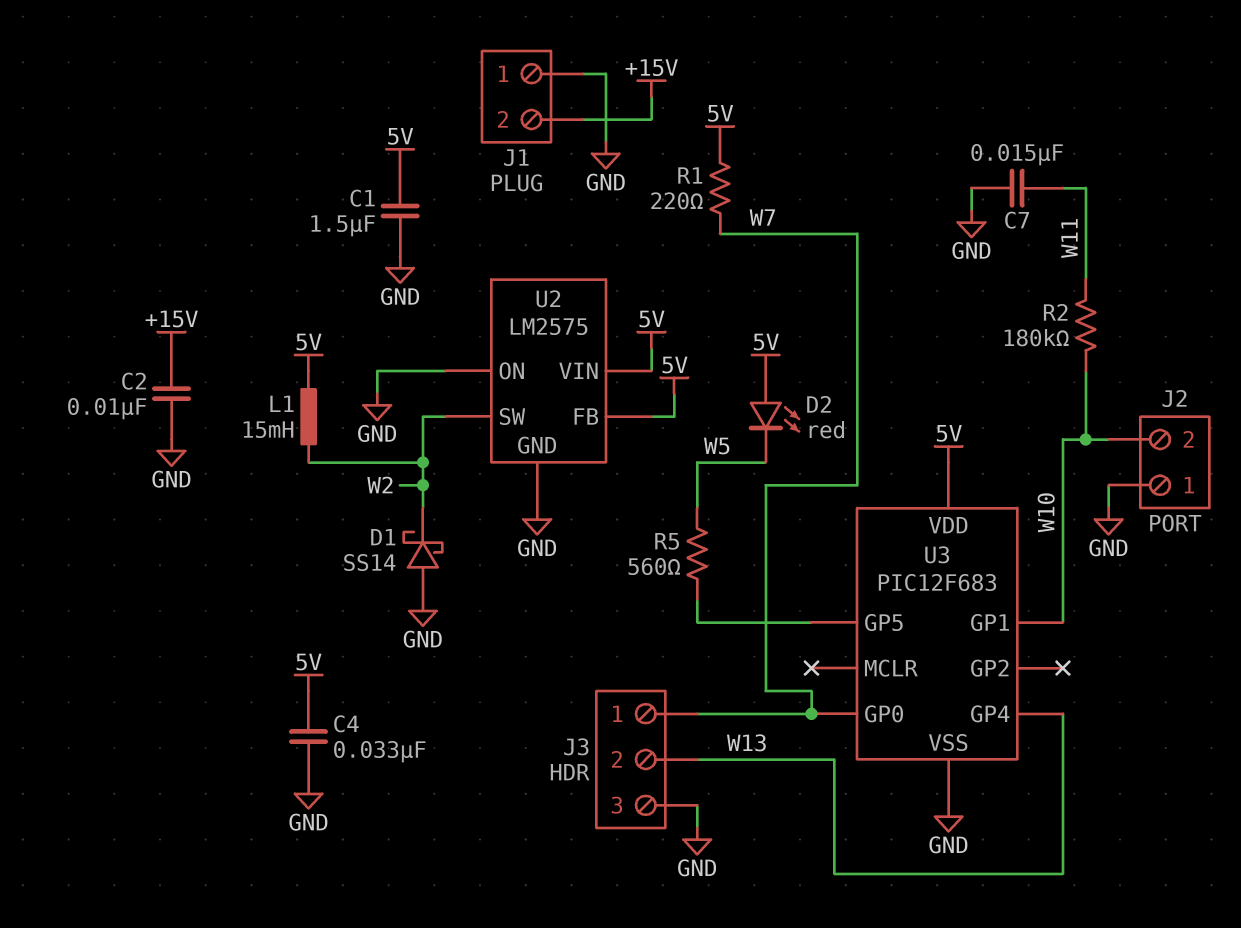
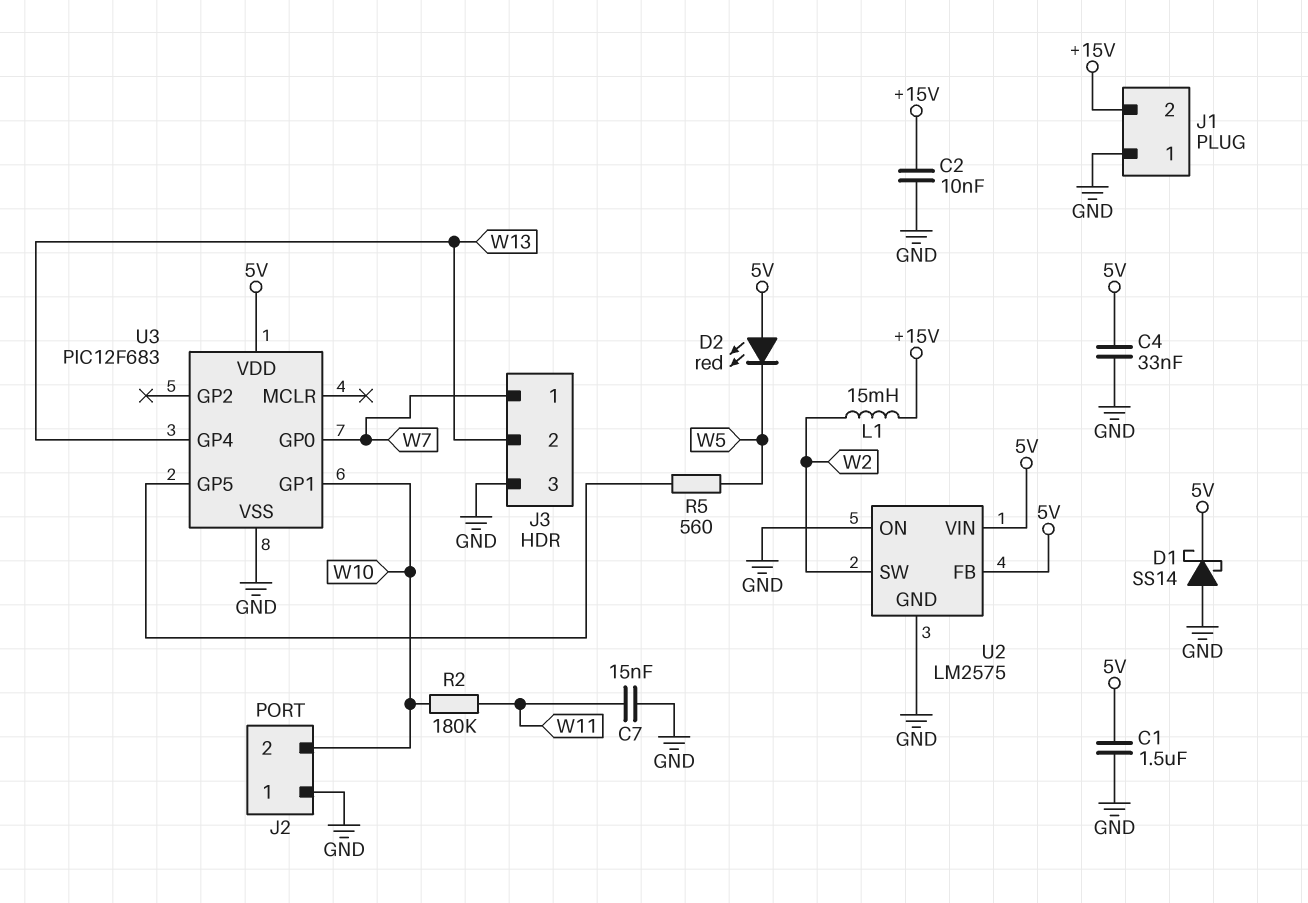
D1: schottky SS14 (A GND, K W2) -> schottky SS14 (A GND, K 5V)
L1: 15mH (5V, W2) -> 15mH (+15V, W2)
R1: 220 (5V, W7) -> none

